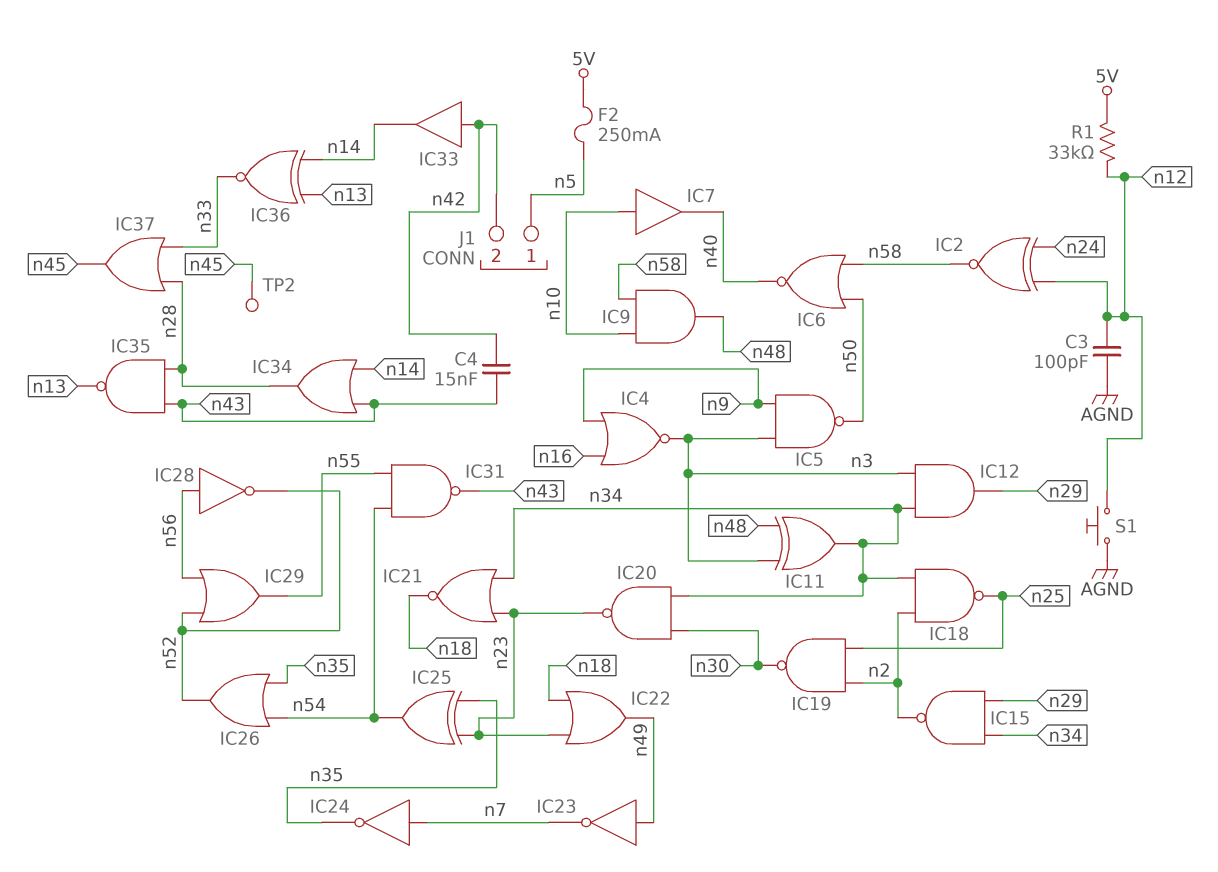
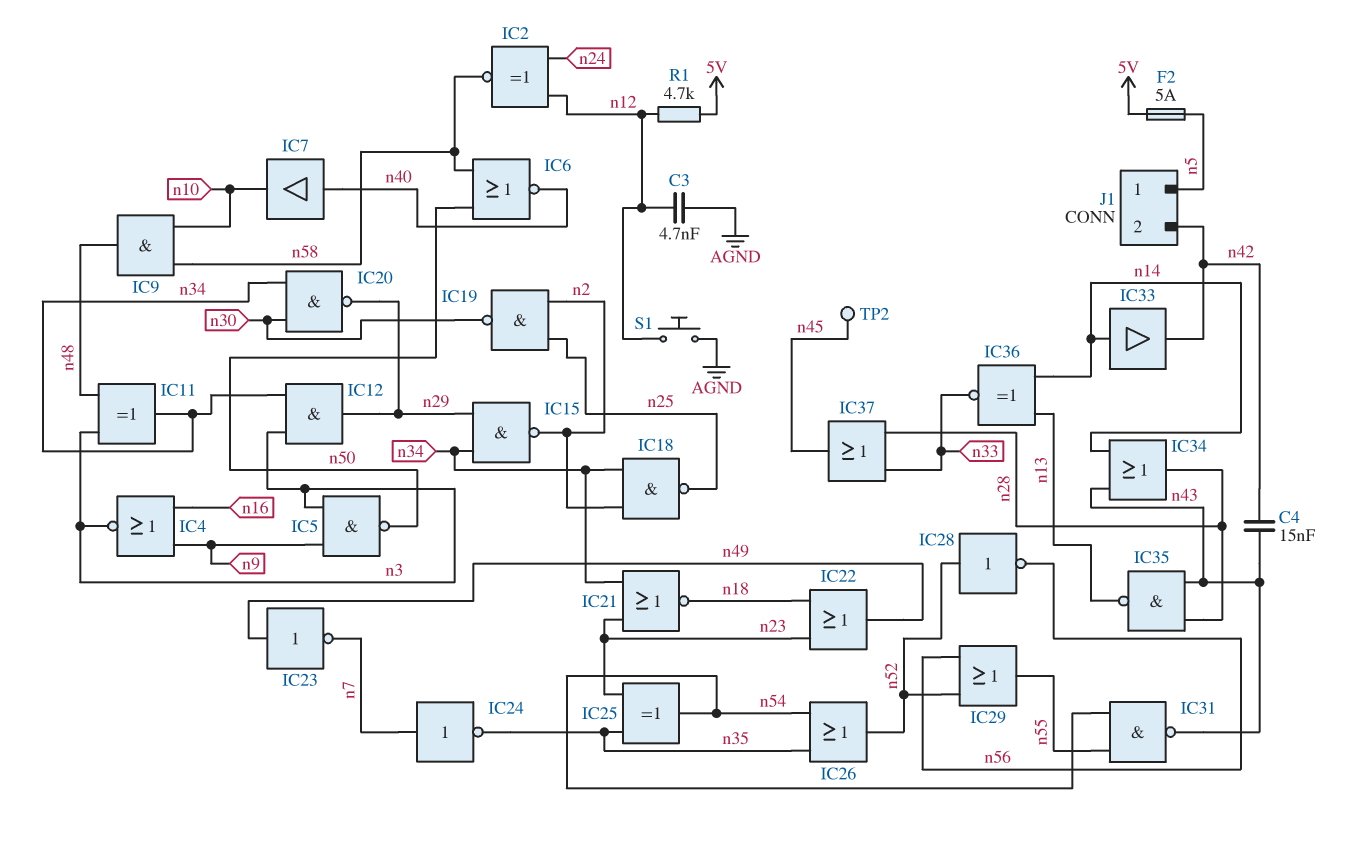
C3: 100pF (AGND, n12) -> 4.7nF (AGND, n12)
F2: 250mA (5V, n5) -> 5A (5V, n5)
IC7: buffer (in n10, out n40) -> buffer (in n40, out n10)
IC20: NAND (in n30, in n34, out n23) -> NAND (in n30, in n34, out n29)
IC28: NOT (in n56, out n52) -> NOT (in n52, out n56)
IC33: buffer (in n42, out n14) -> buffer (in n14, out n42)
R1: 33k (5V, n12) -> 4.7k (5V, n12)

